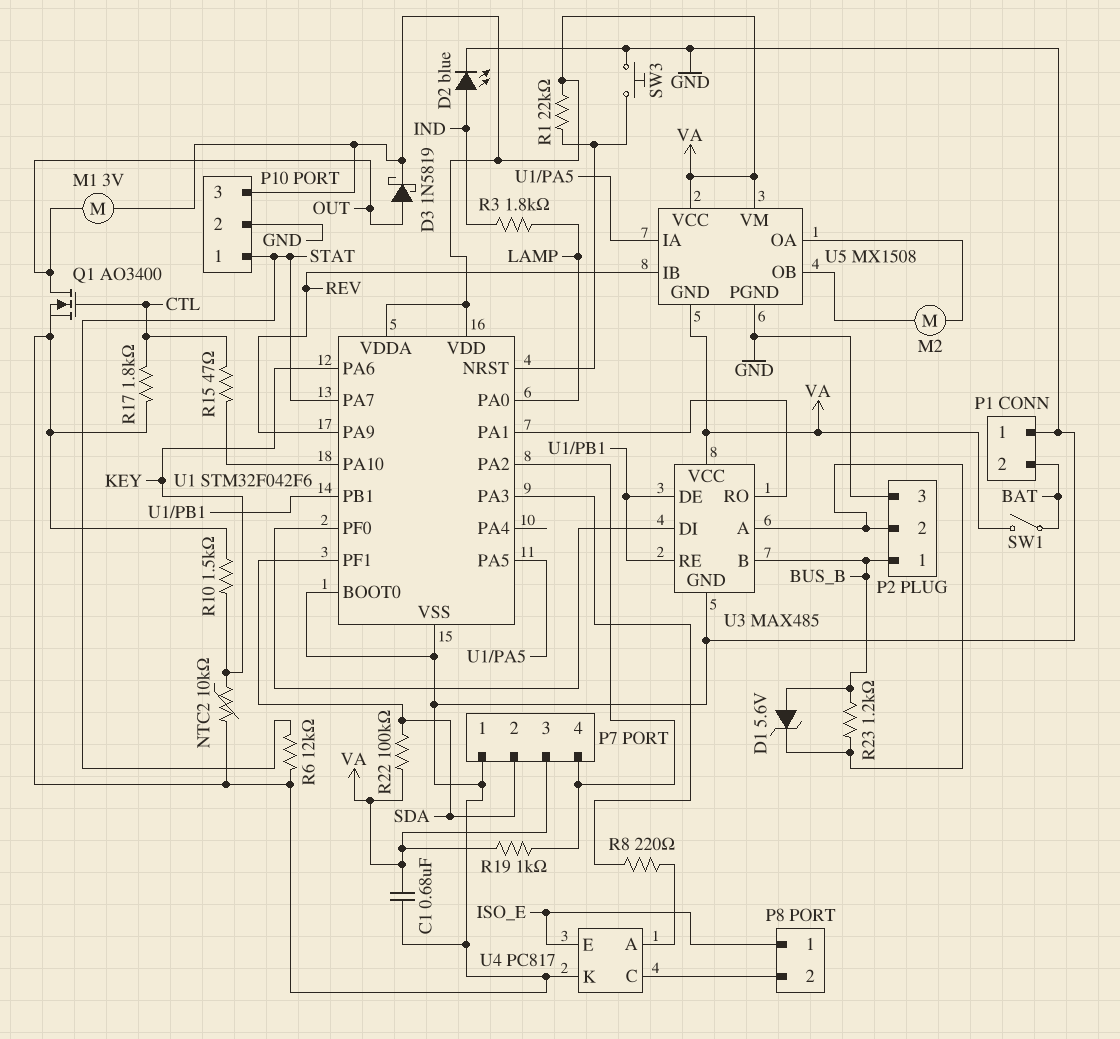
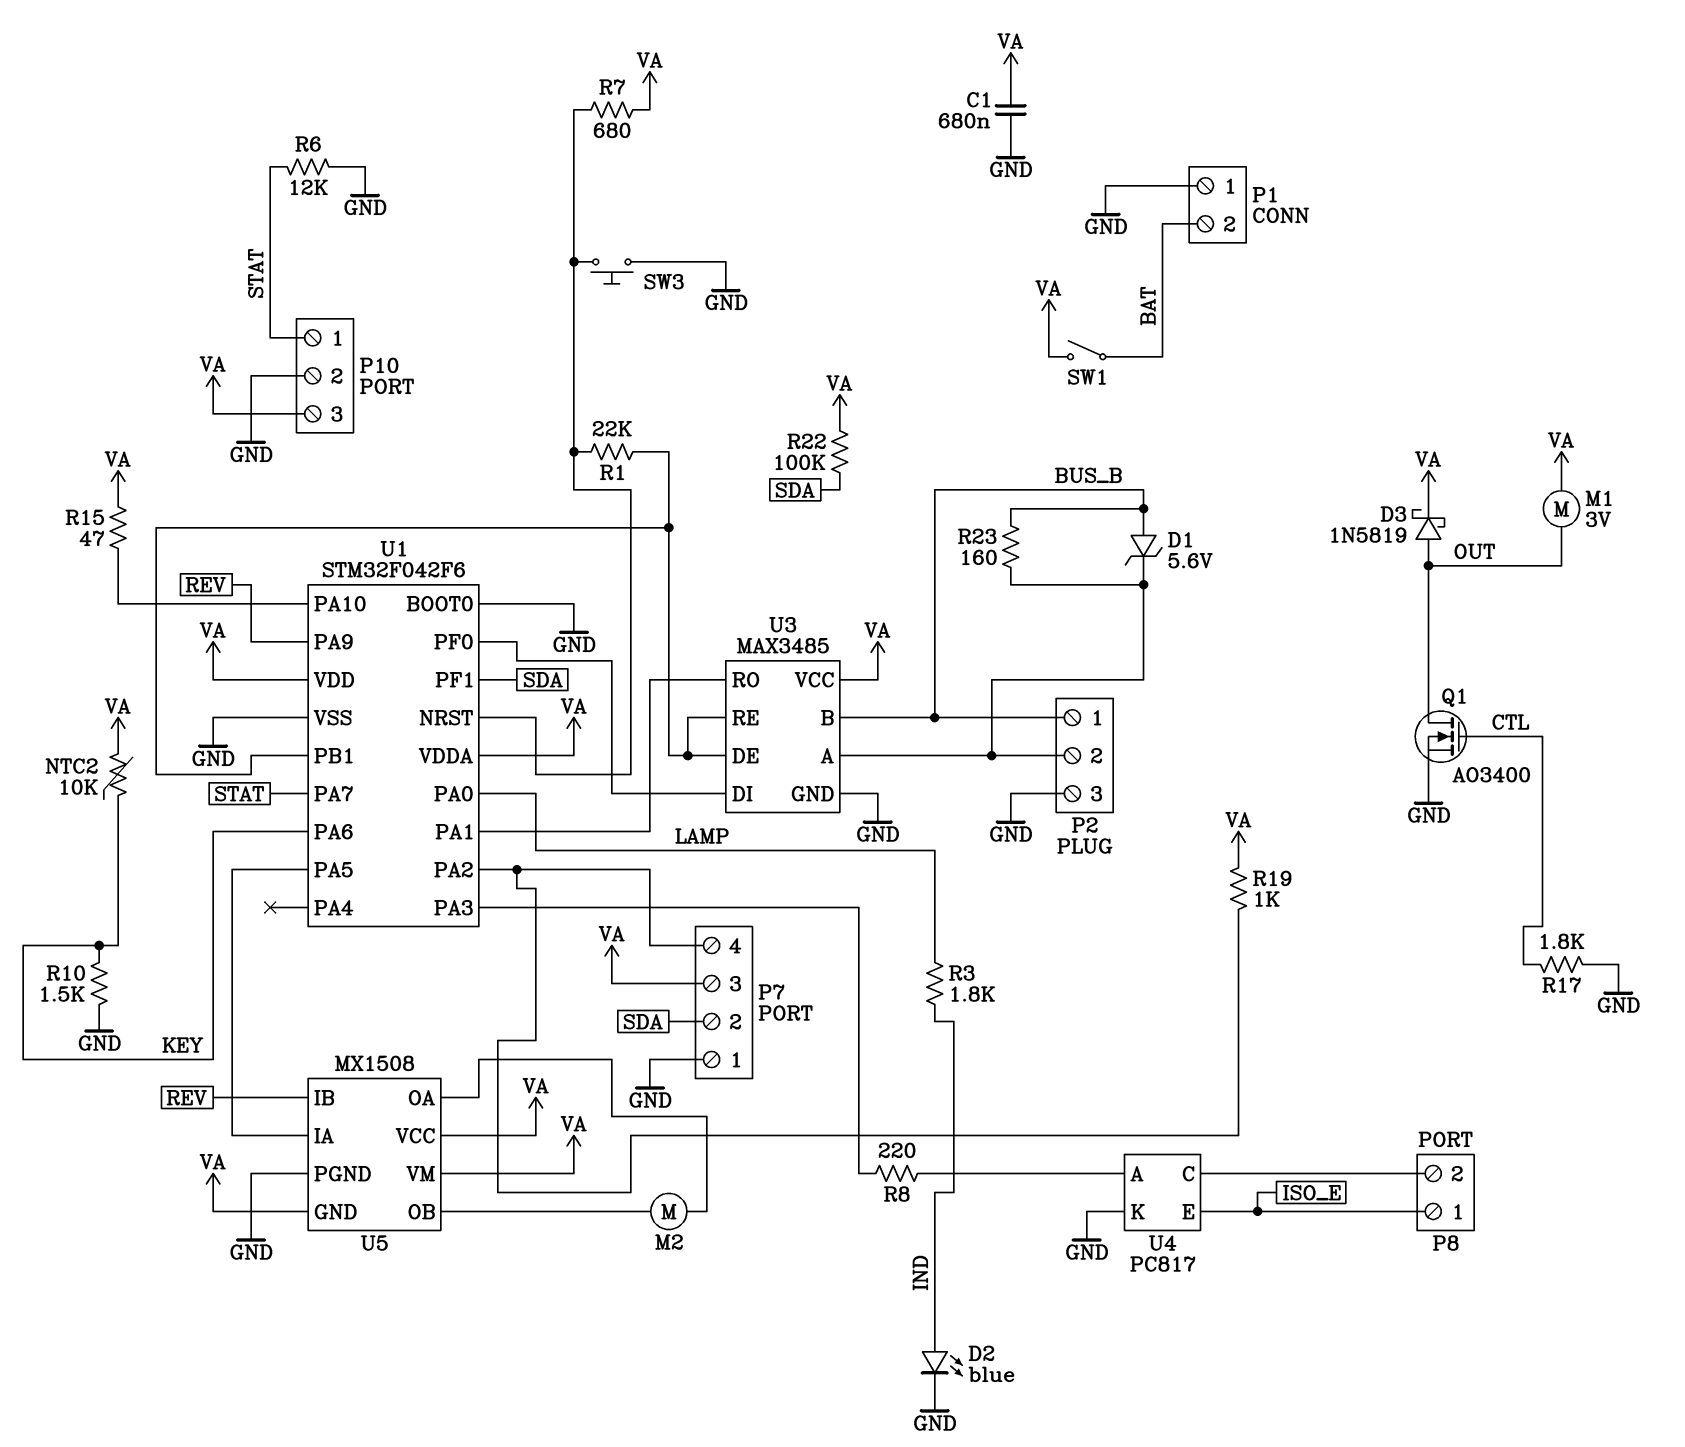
NTC2: 10k (GND, KEY) -> 10k (KEY, VA)
R1: 22k (U1/NRST, VA) -> 22k (U1/NRST, U1/PB1)
R7: none -> 680 (U1/NRST, VA)
R15: 47 (CTL, U1/PA10) -> 47 (U1/PA10, VA)
R23: 1.2k (BUS_B, P2/2) -> 160 (BUS_B, P2/2)
U3: MAX485 -> MAX3485

